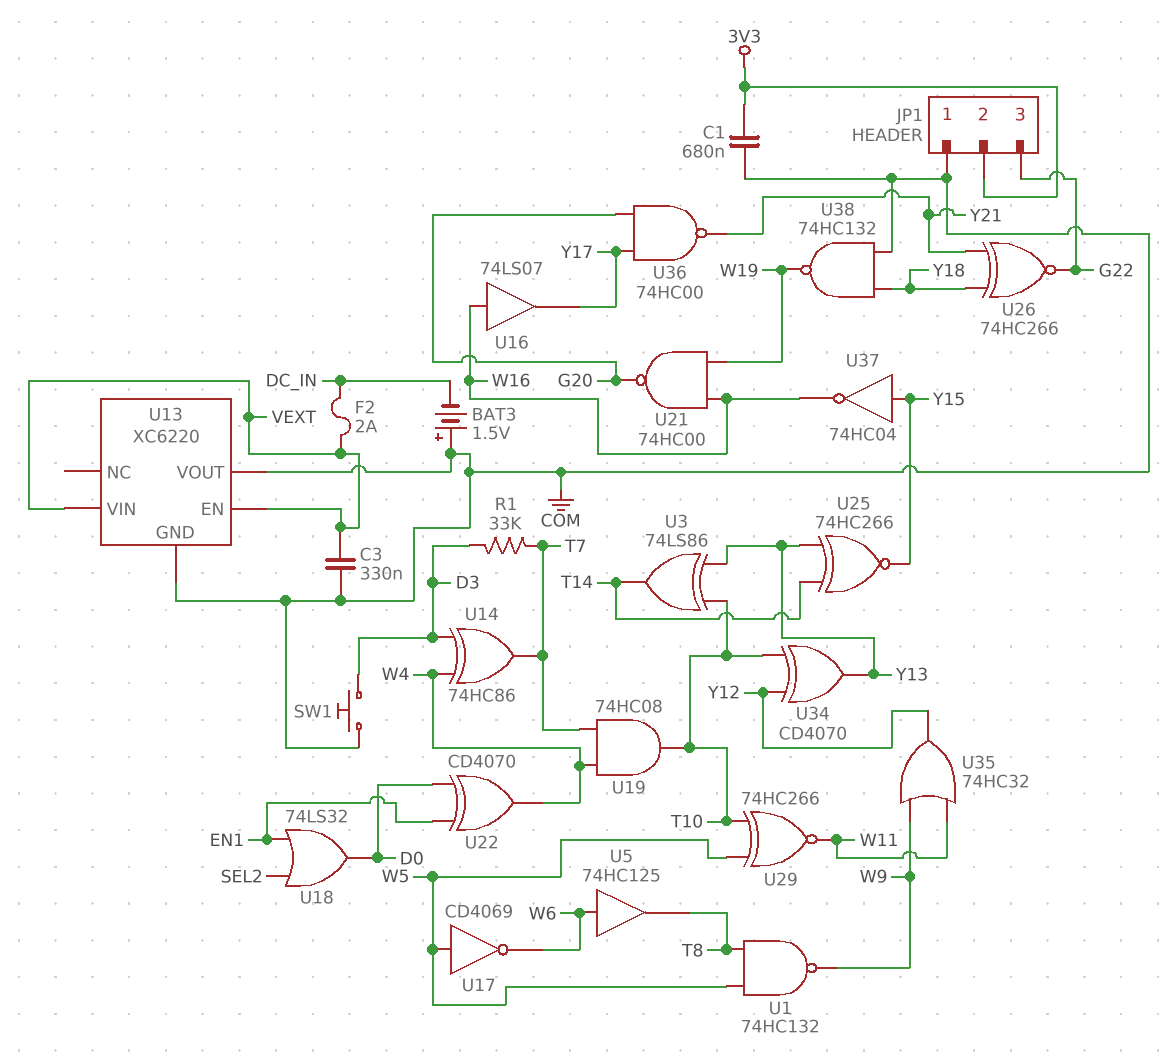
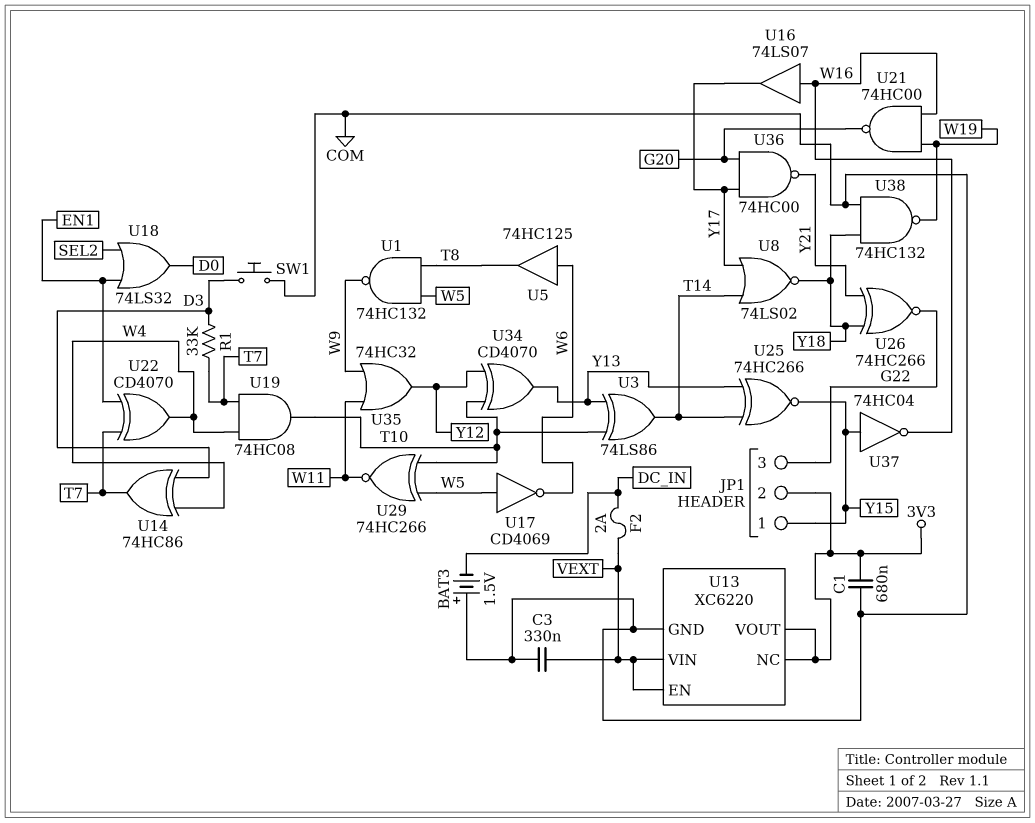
JP1 pin 1: COM -> Y15
U8: none -> NOR 74LS02 (in T14, in Y17, out Y18)
U13 pin NC: none -> 3V3
U13 pin VOUT: COM -> 3V3
U22: XOR CD4070 (in D0, in EN1, out W4) -> XOR CD4070 (in EN1, in T7, out W4)

